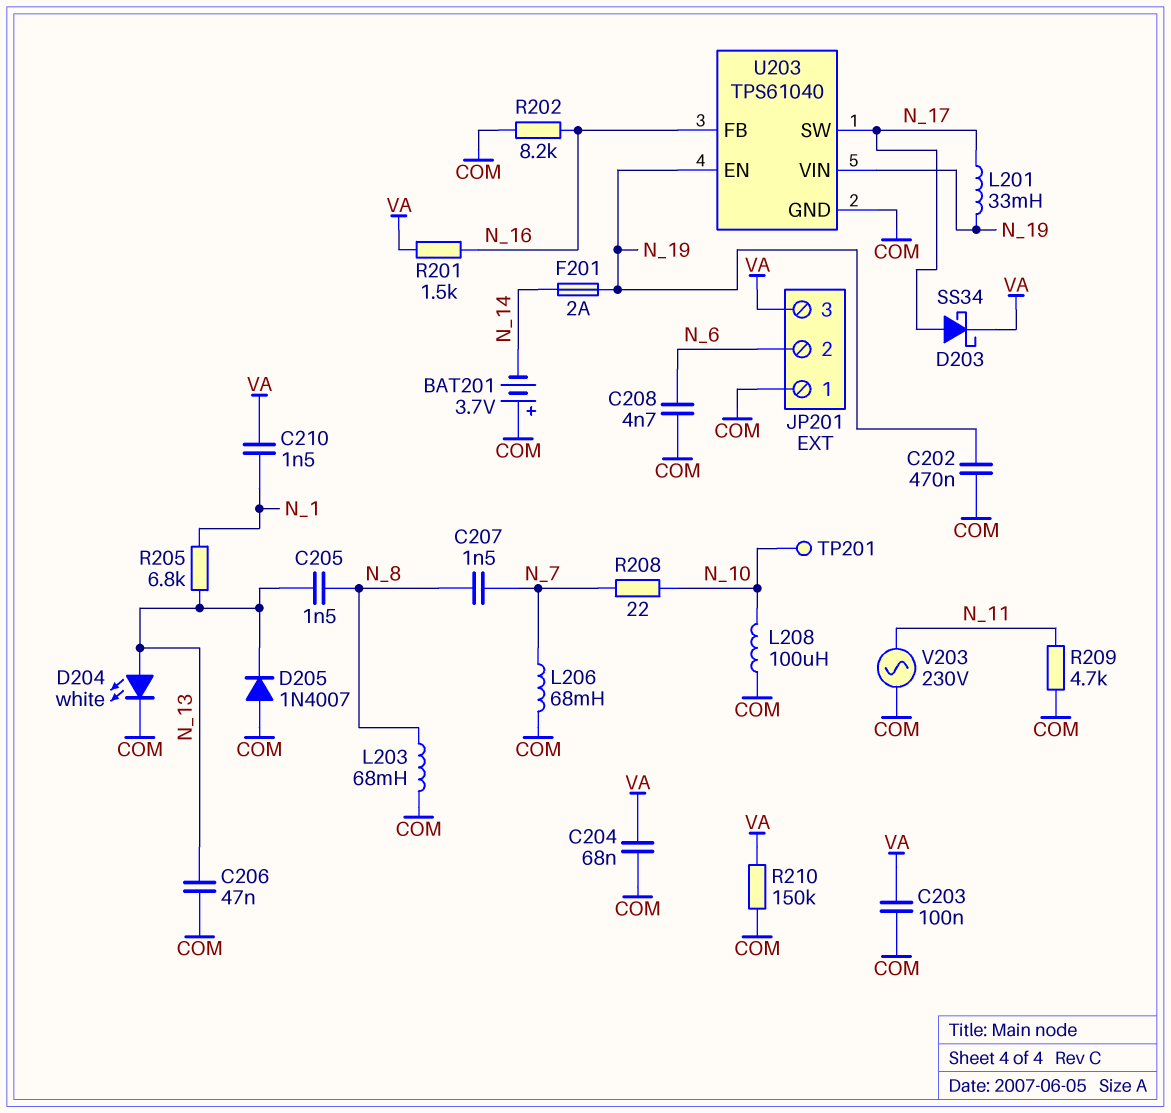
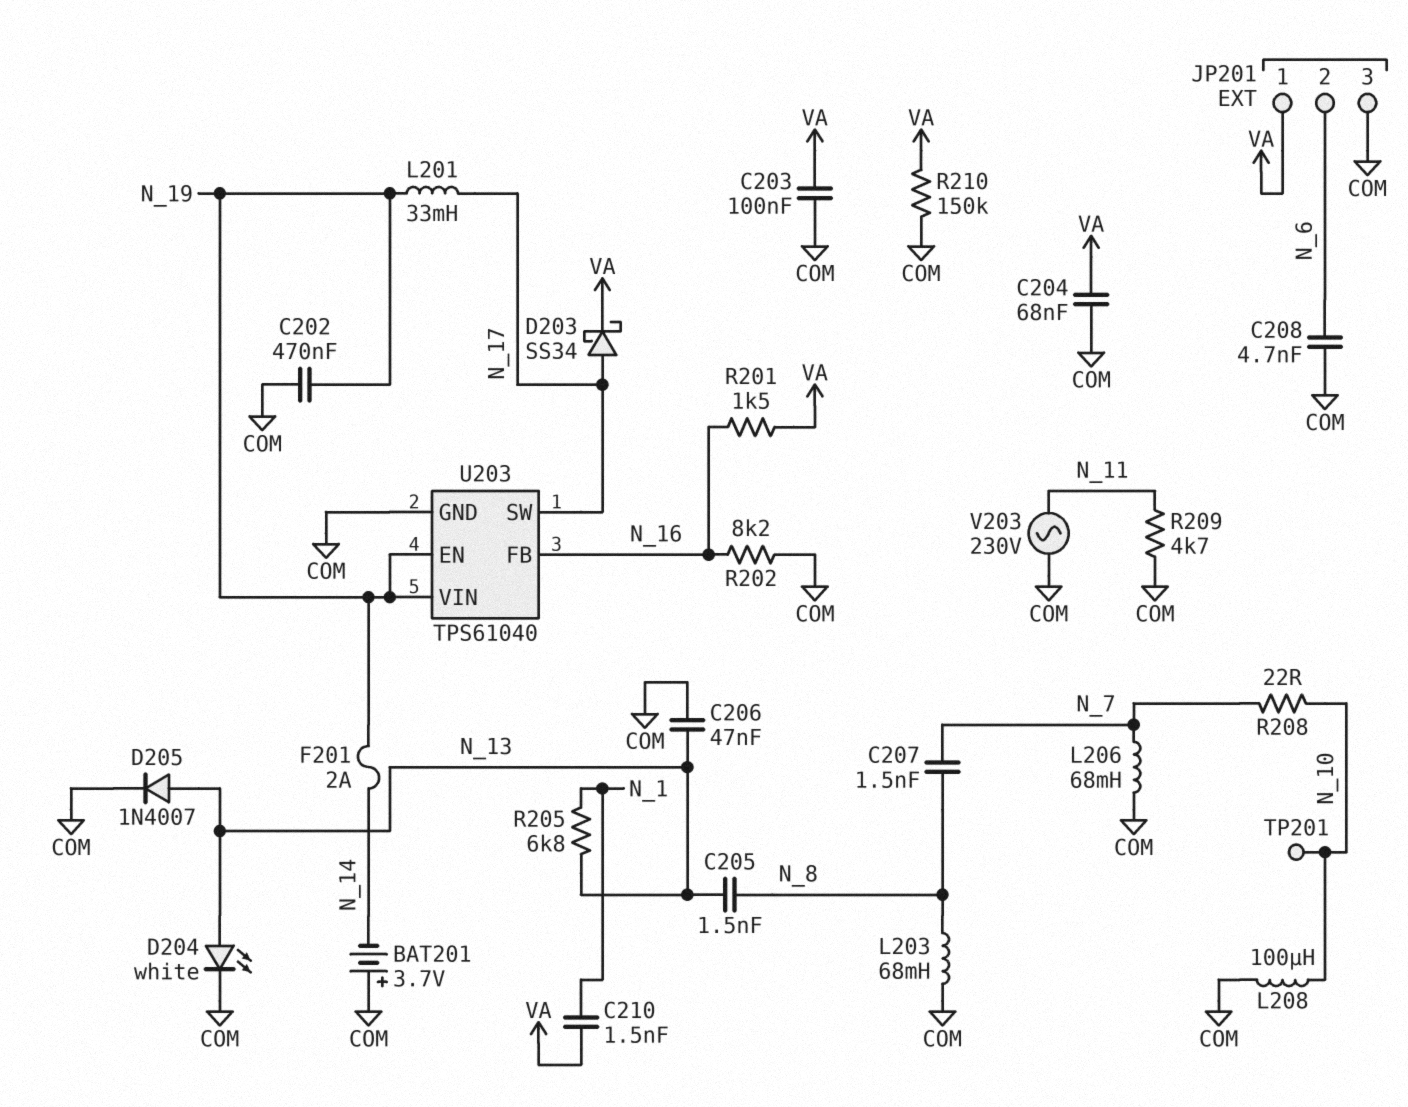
D205: diode 1N4007 (A COM, K N_13) -> diode 1N4007 (A N_13, K COM)
JP201 pin 1: COM -> VA
JP201 pin 3: VA -> COM

